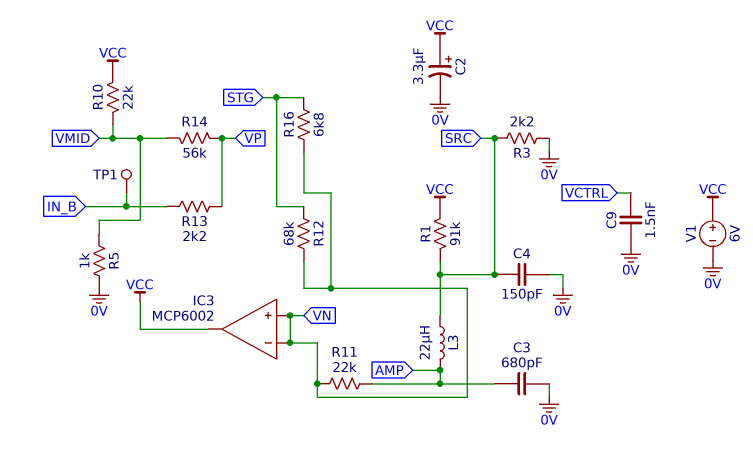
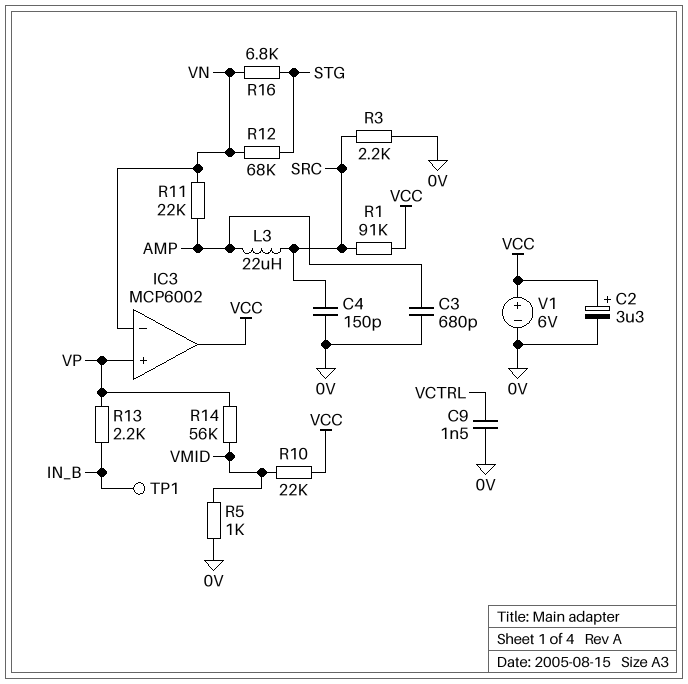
IC3 pin in+: VN -> VP

